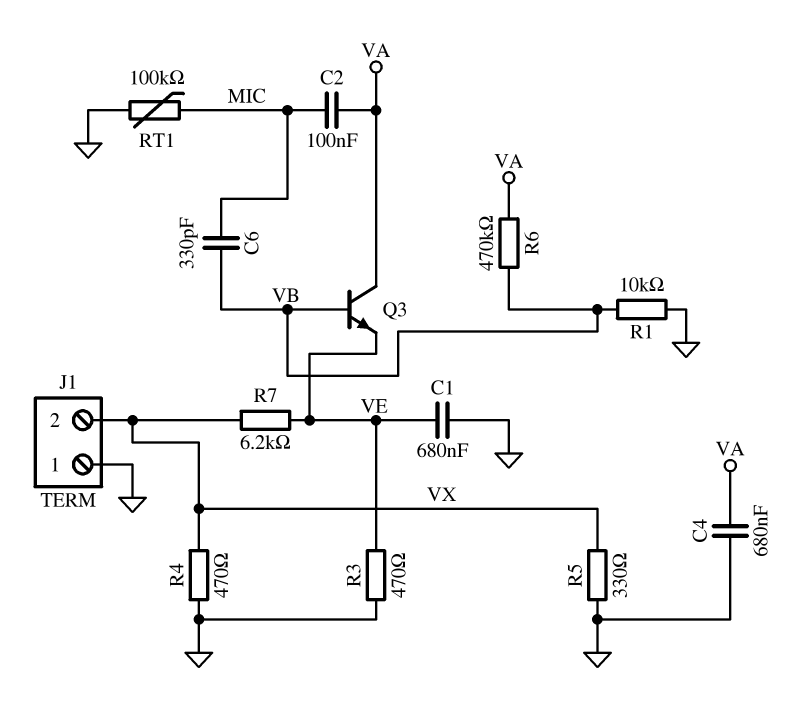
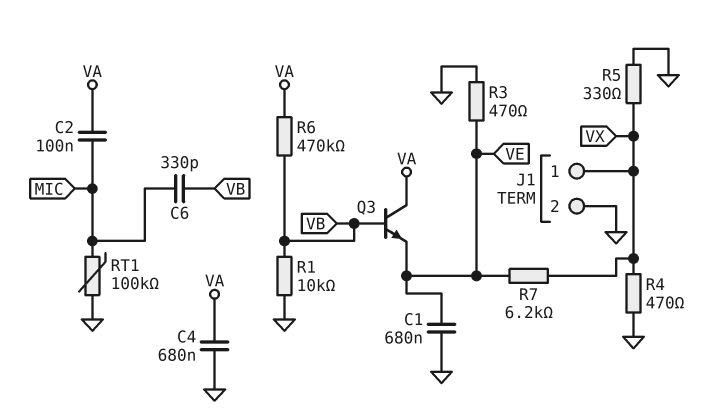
J1 pin 1: GND -> VX
J1 pin 2: VX -> GND

